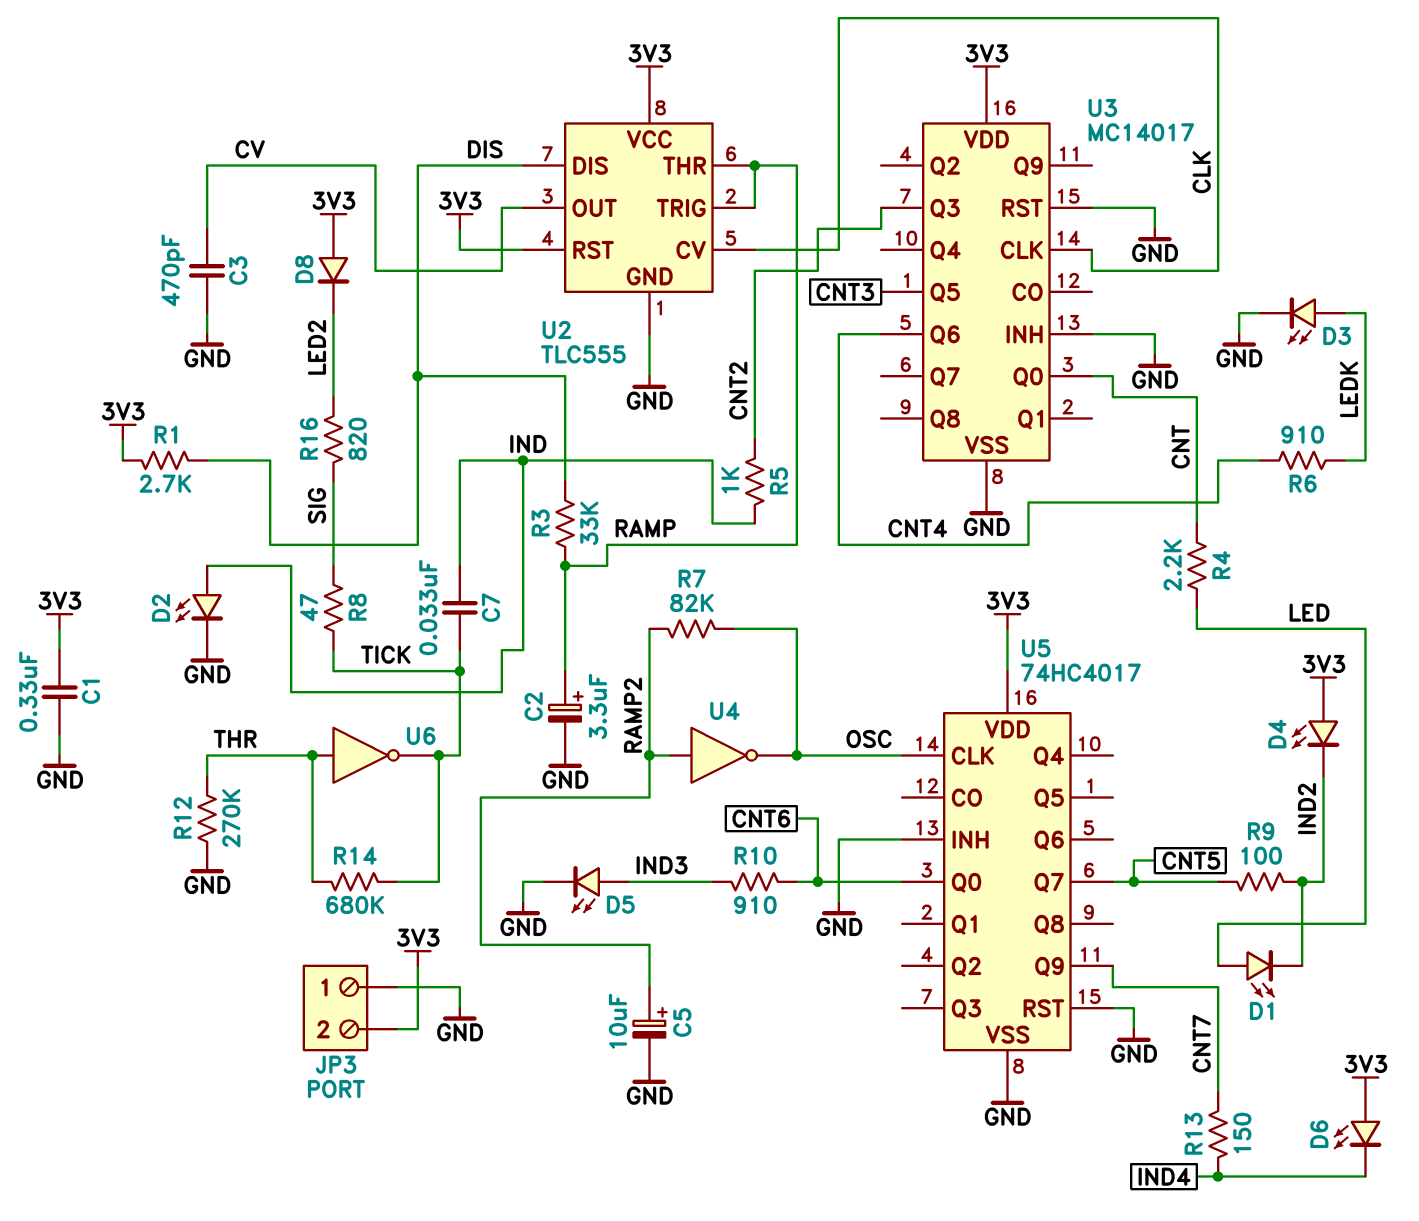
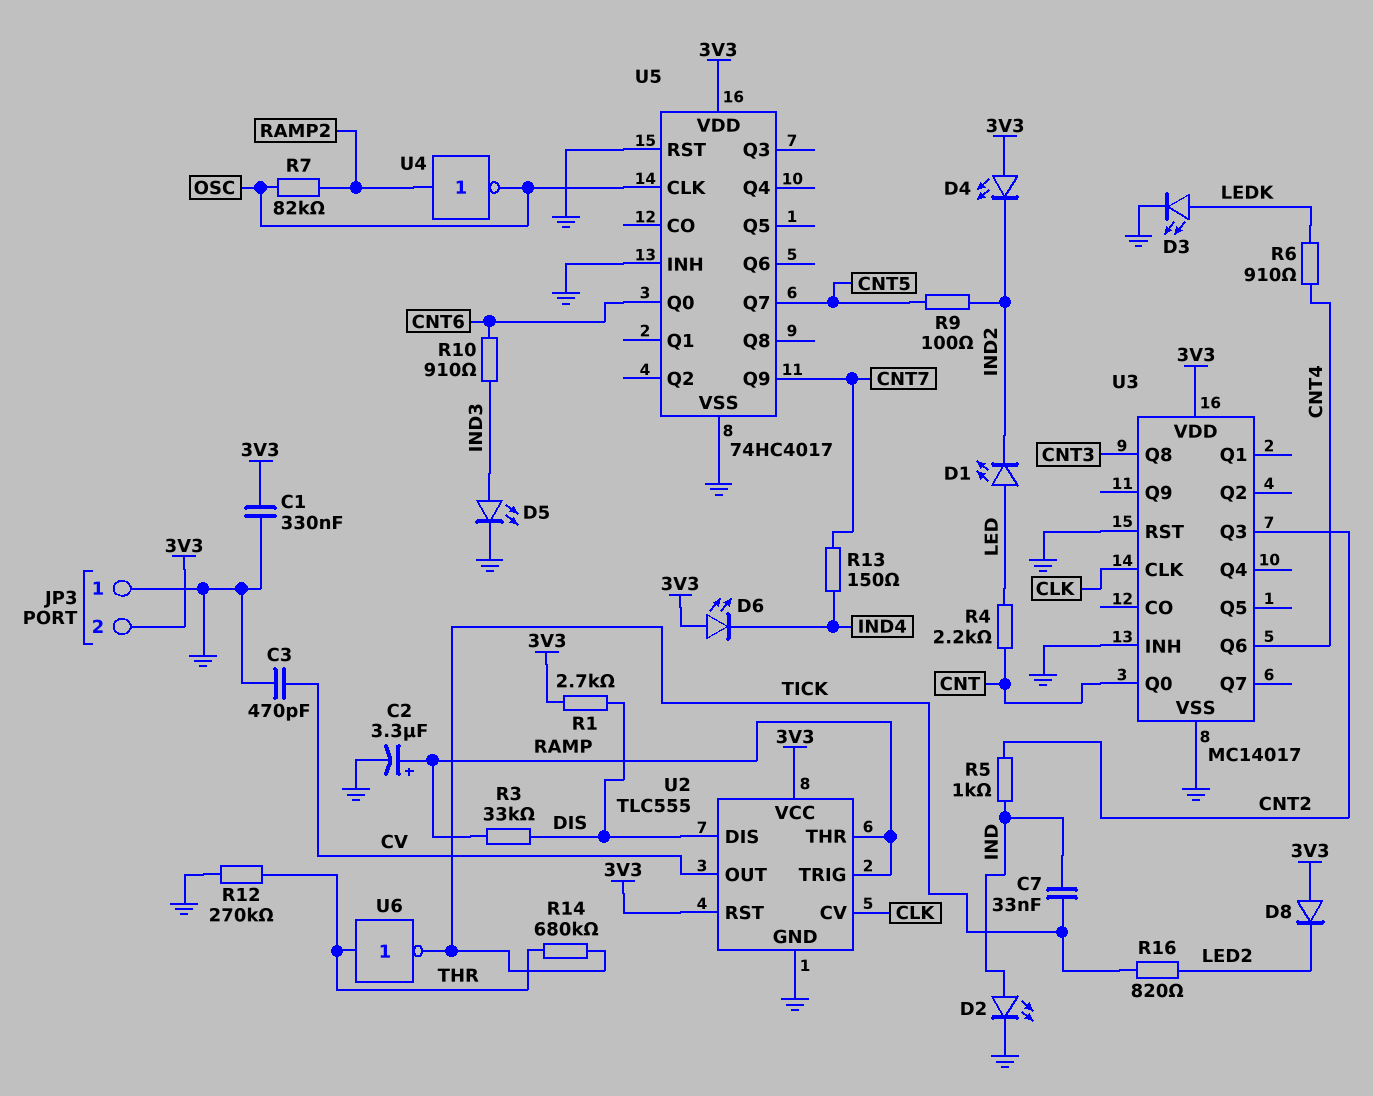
C5: 10uF (plus RAMP2, minus GND) -> none
R8: 47 (SIG, TICK) -> none
R16: 820 (LED2, SIG) -> 820 (LED2, TICK)
U3 pin Q5: CNT3 -> none
U3 pin Q8: none -> CNT3

